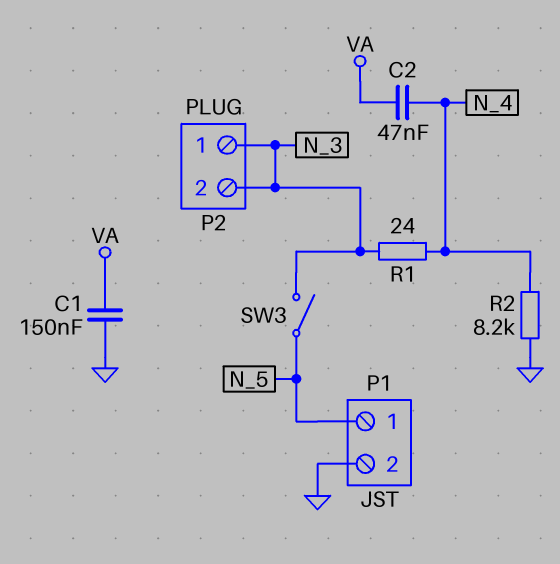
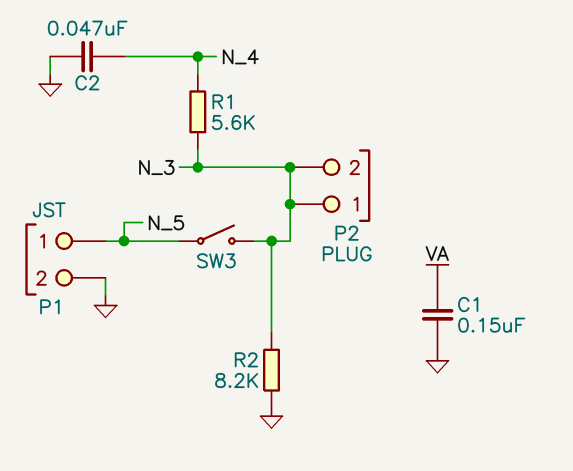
C2: 47nF (N_4, VA) -> 47nF (GND, N_4)
R1: 24 (N_3, N_4) -> 5.6k (N_3, N_4)
R2: 8.2k (GND, N_4) -> 8.2k (GND, N_3)

